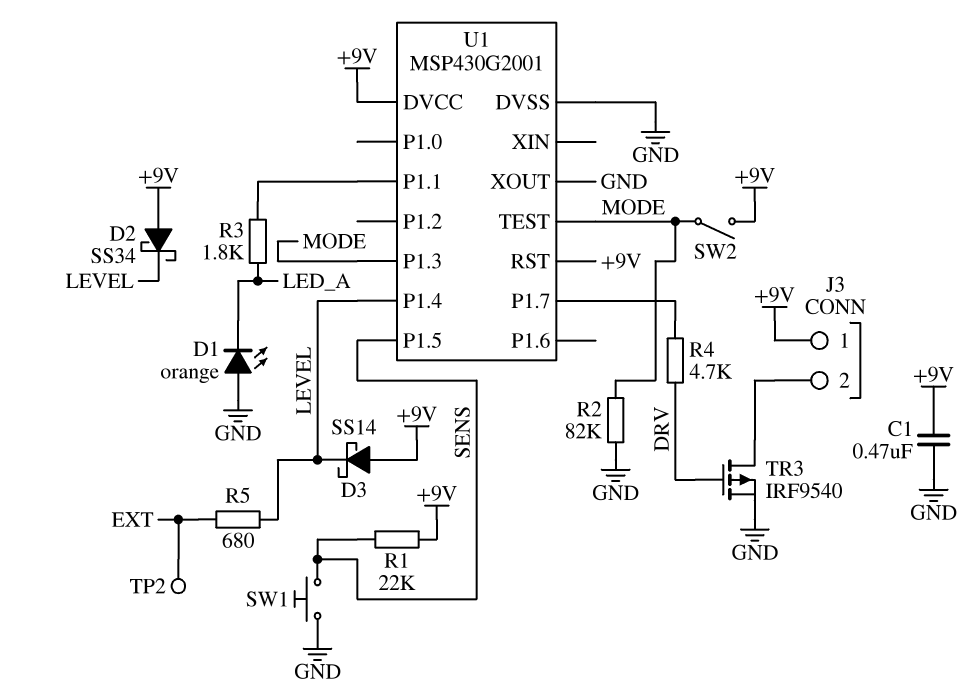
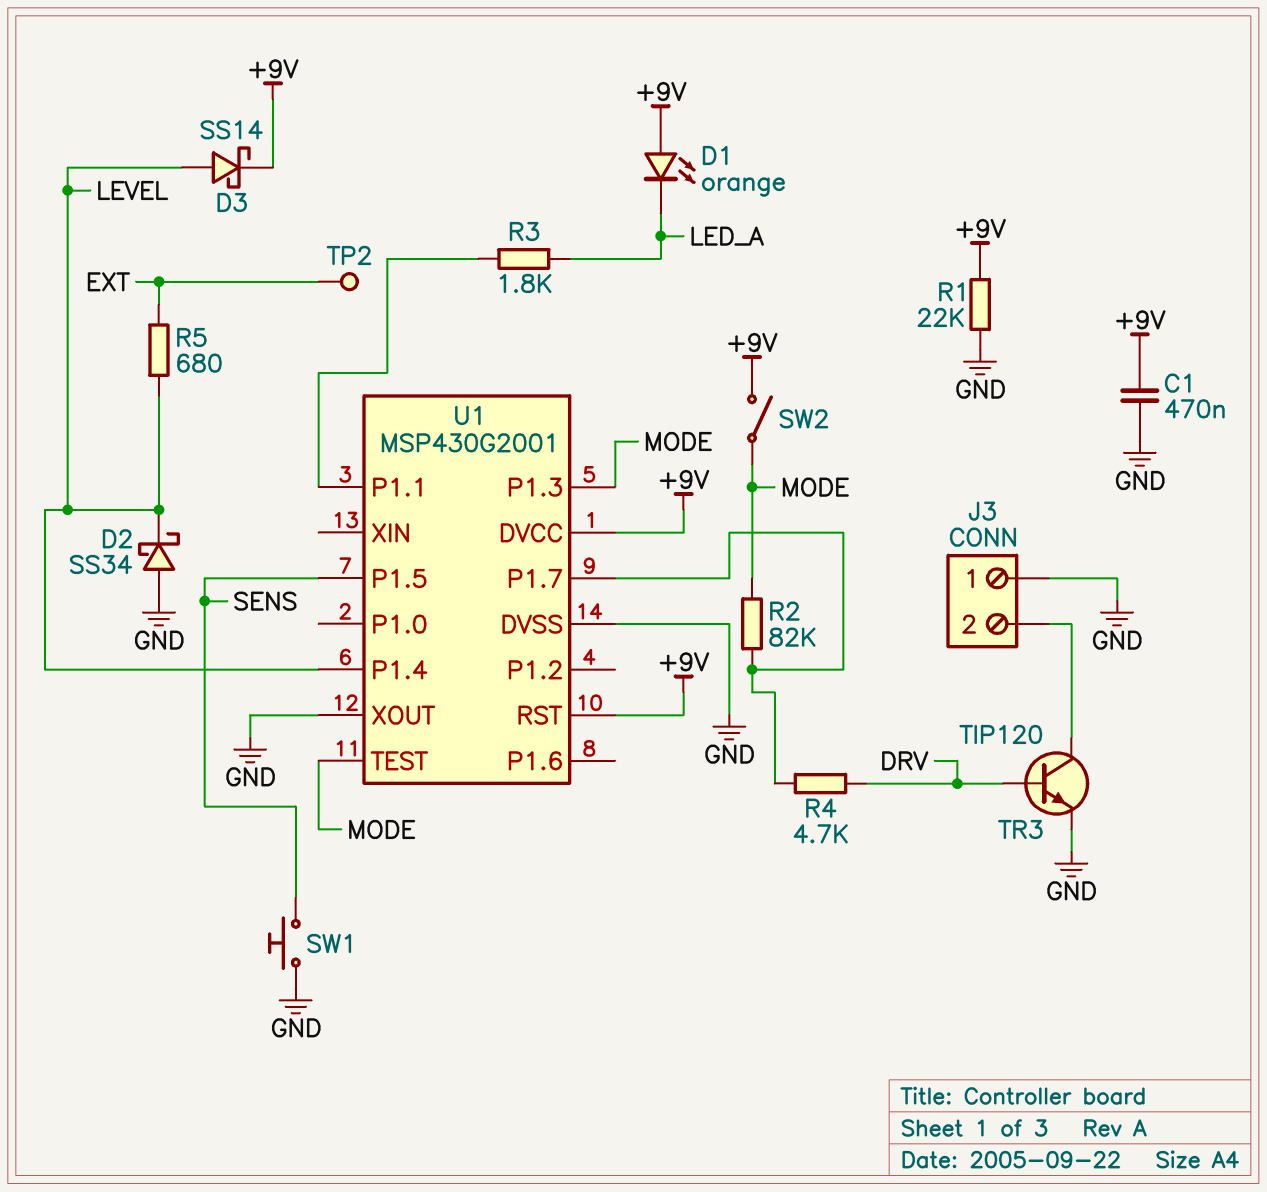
D1: LED orange (A GND, K LED_A) -> LED orange (A +9V, K LED_A)
D2: schottky SS34 (A +9V, K LEVEL) -> schottky SS34 (A GND, K LEVEL)
D3: schottky SS14 (A +9V, K LEVEL) -> schottky SS14 (A LEVEL, K +9V)
J3 pin 1: +9V -> GND
R1: 22k (+9V, SENS) -> 22k (+9V, GND)
R2: 82k (GND, MODE) -> 82k (MODE, U1/P1.7)
TR3: PMOS IRF9540 (G DRV, D J3/2, S GND) -> NPN TIP120 (B DRV, C J3/2, E GND)

